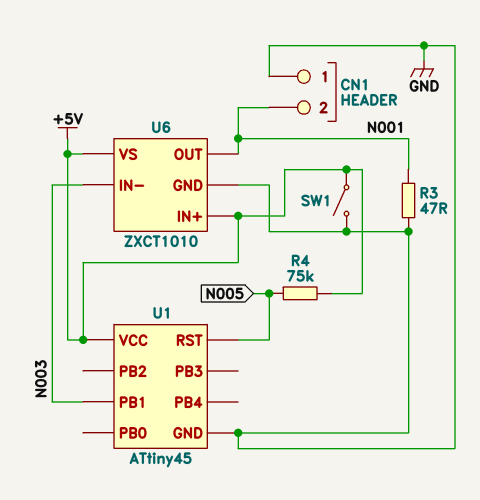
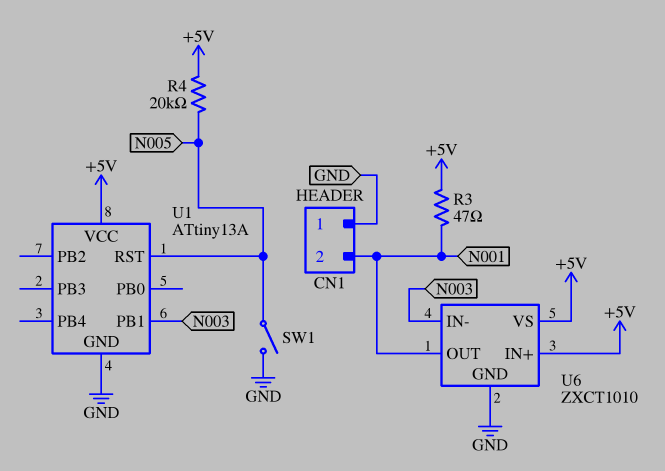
R3: 47 (GND, N001) -> 47 (+5V, N001)
R4: 75k (+5V, N005) -> 20k (+5V, N005)
SW1: switch (+5V, GND) -> switch (GND, N005)
U1: ATtiny45 -> ATtiny13A

